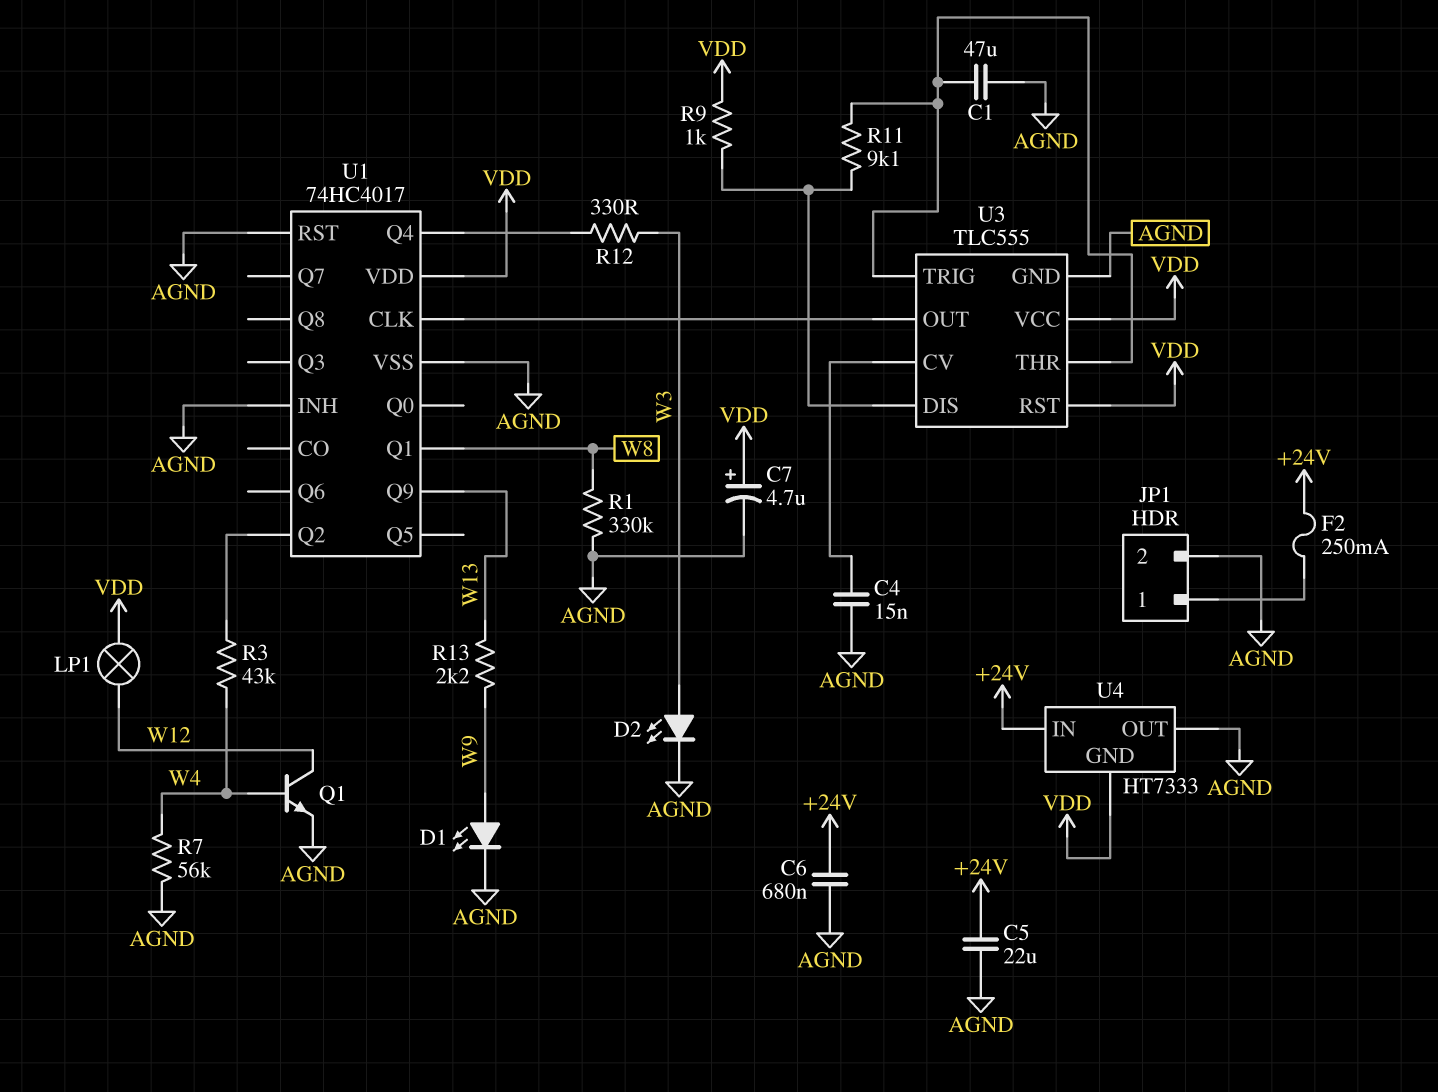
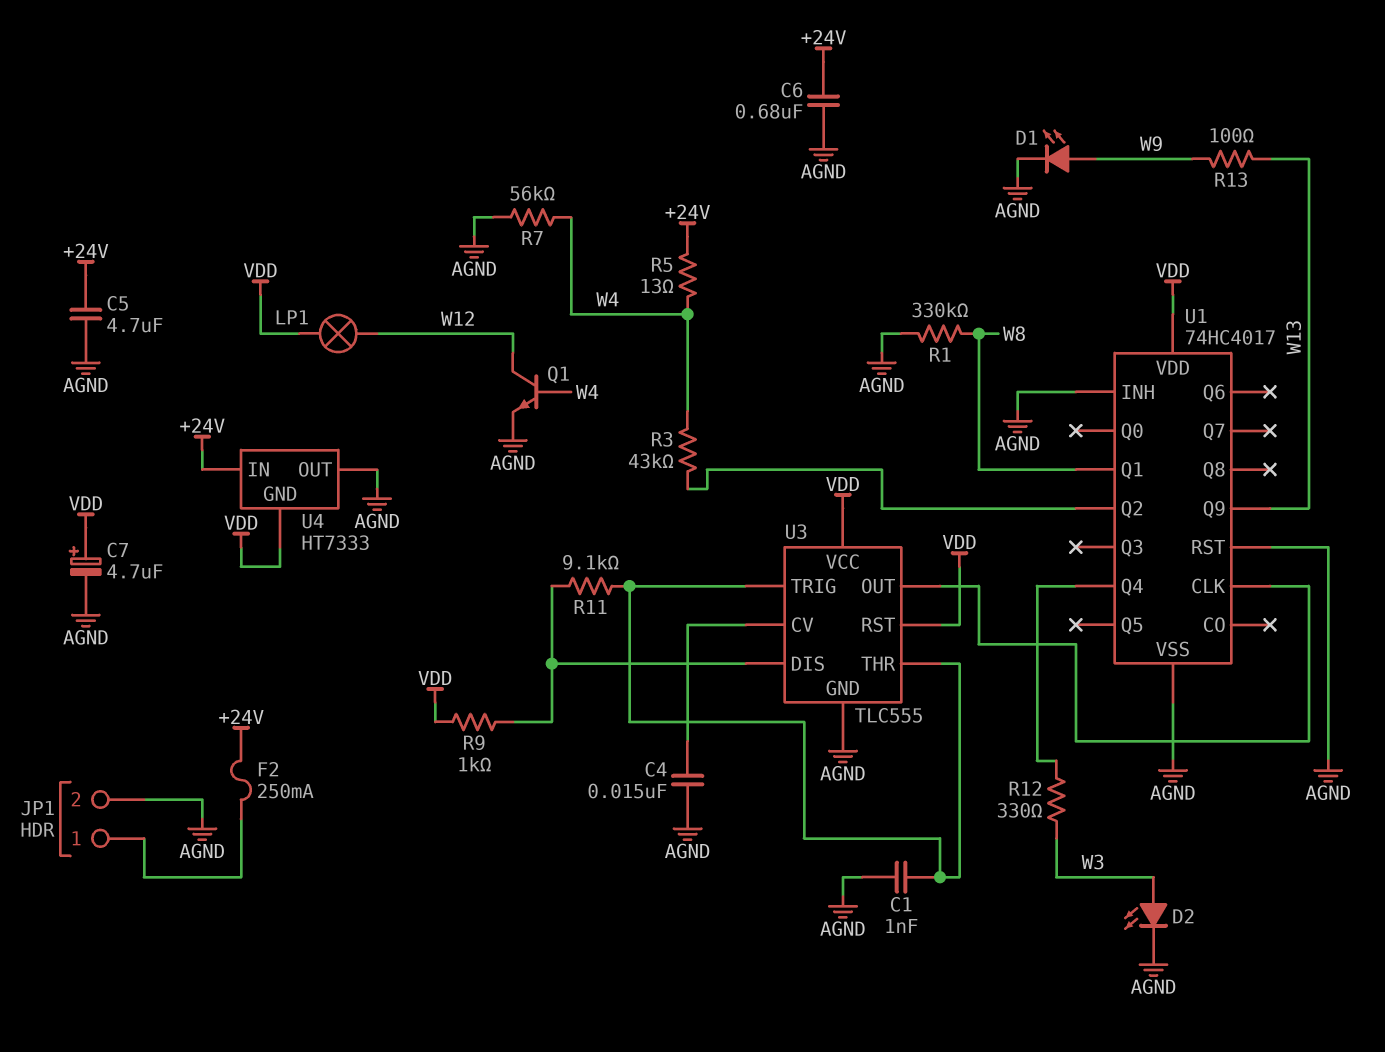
C1: 47uF (AGND, U3/THR) -> 1nF (AGND, U3/THR)
C5: 22uF (+24V, AGND) -> 4.7uF (+24V, AGND)
R5: none -> 13 (+24V, W4)
R13: 2.2k (W9, W13) -> 100 (W9, W13)

